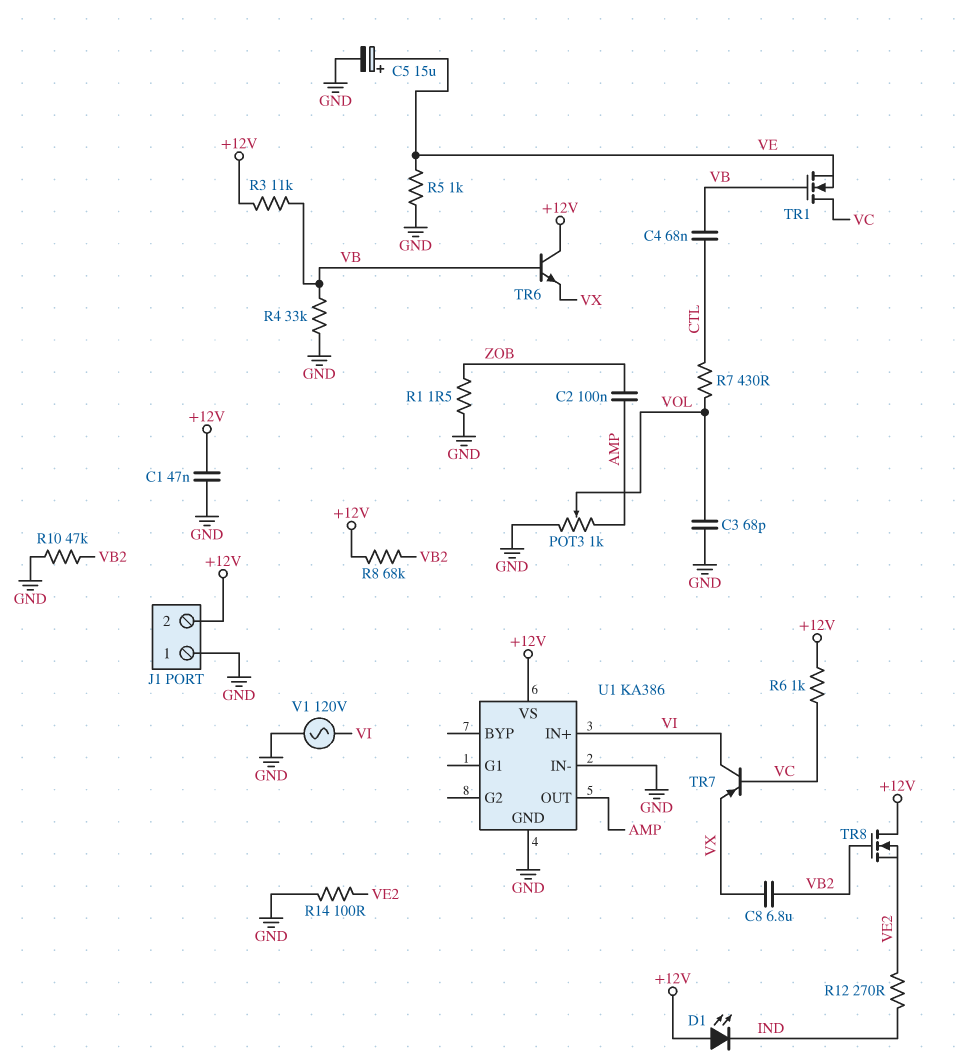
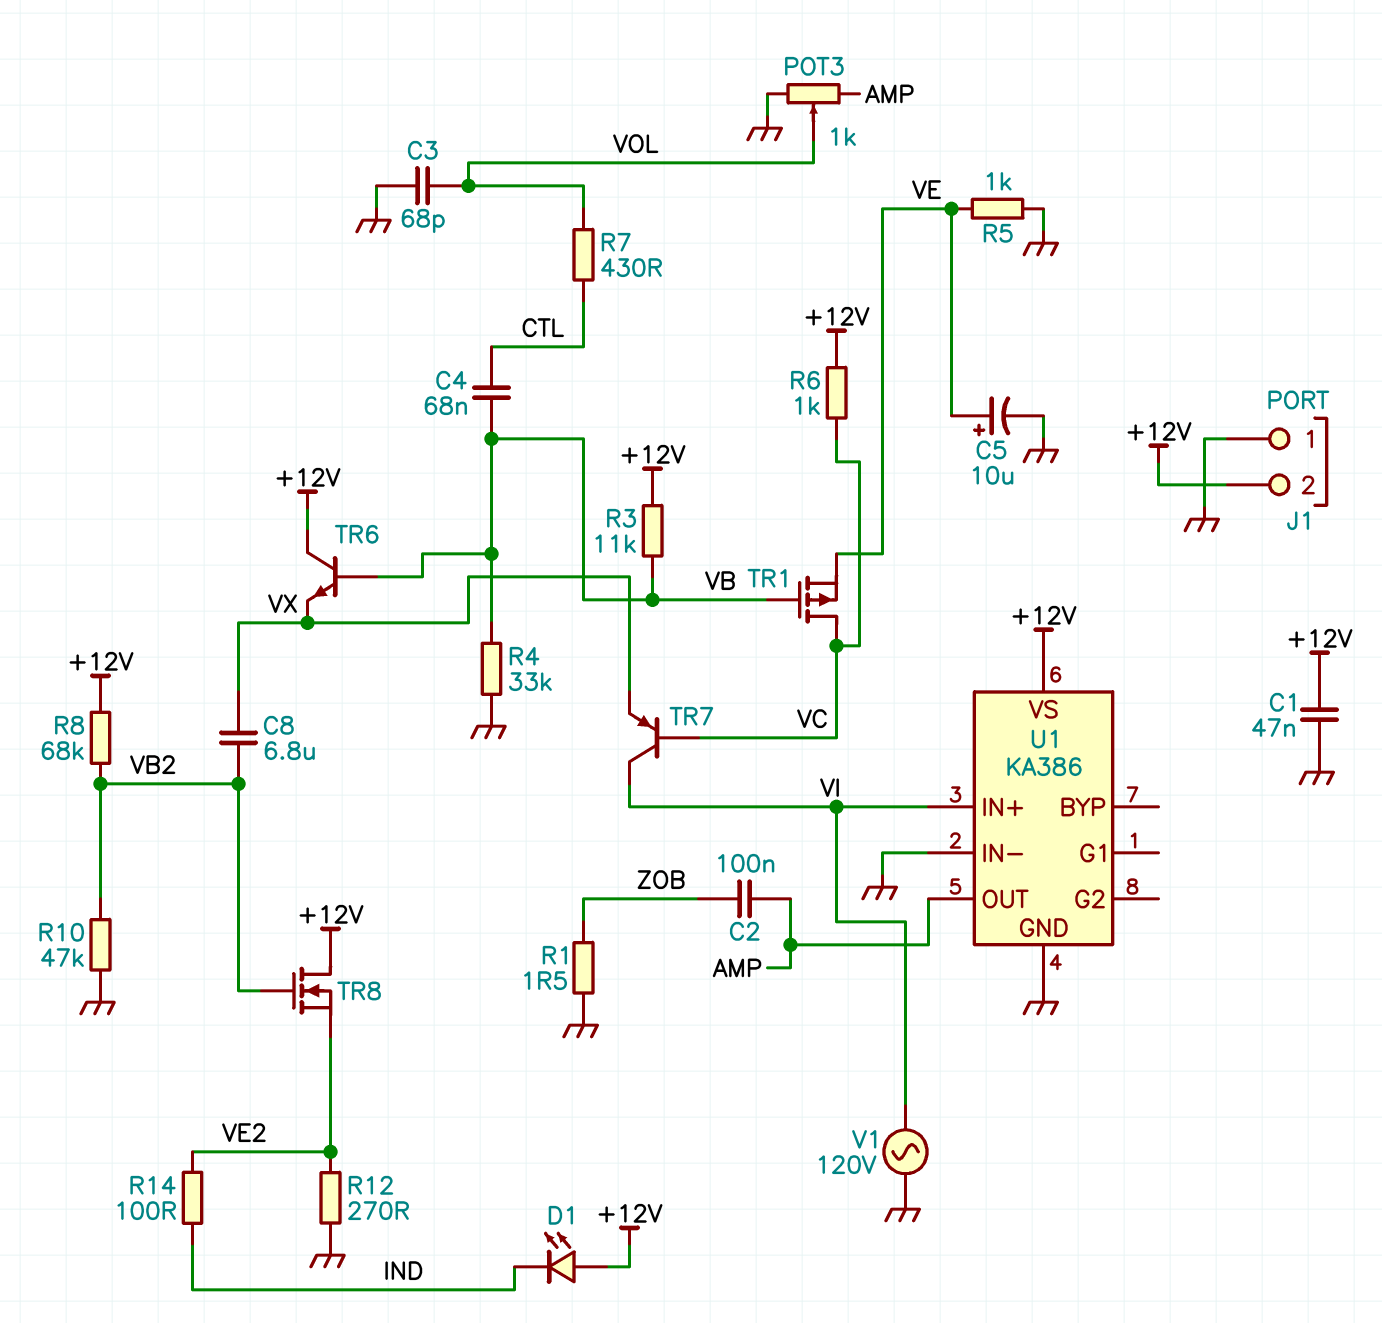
C5: 15uF (plus VE, minus GND) -> 10uF (plus VE, minus GND)
R12: 270 (IND, VE2) -> 270 (GND, VE2)
R14: 100 (GND, VE2) -> 100 (IND, VE2)
TR1: NMOS (G VB, D VC, S VE) -> PMOS (G VB, D VC, S VE)

